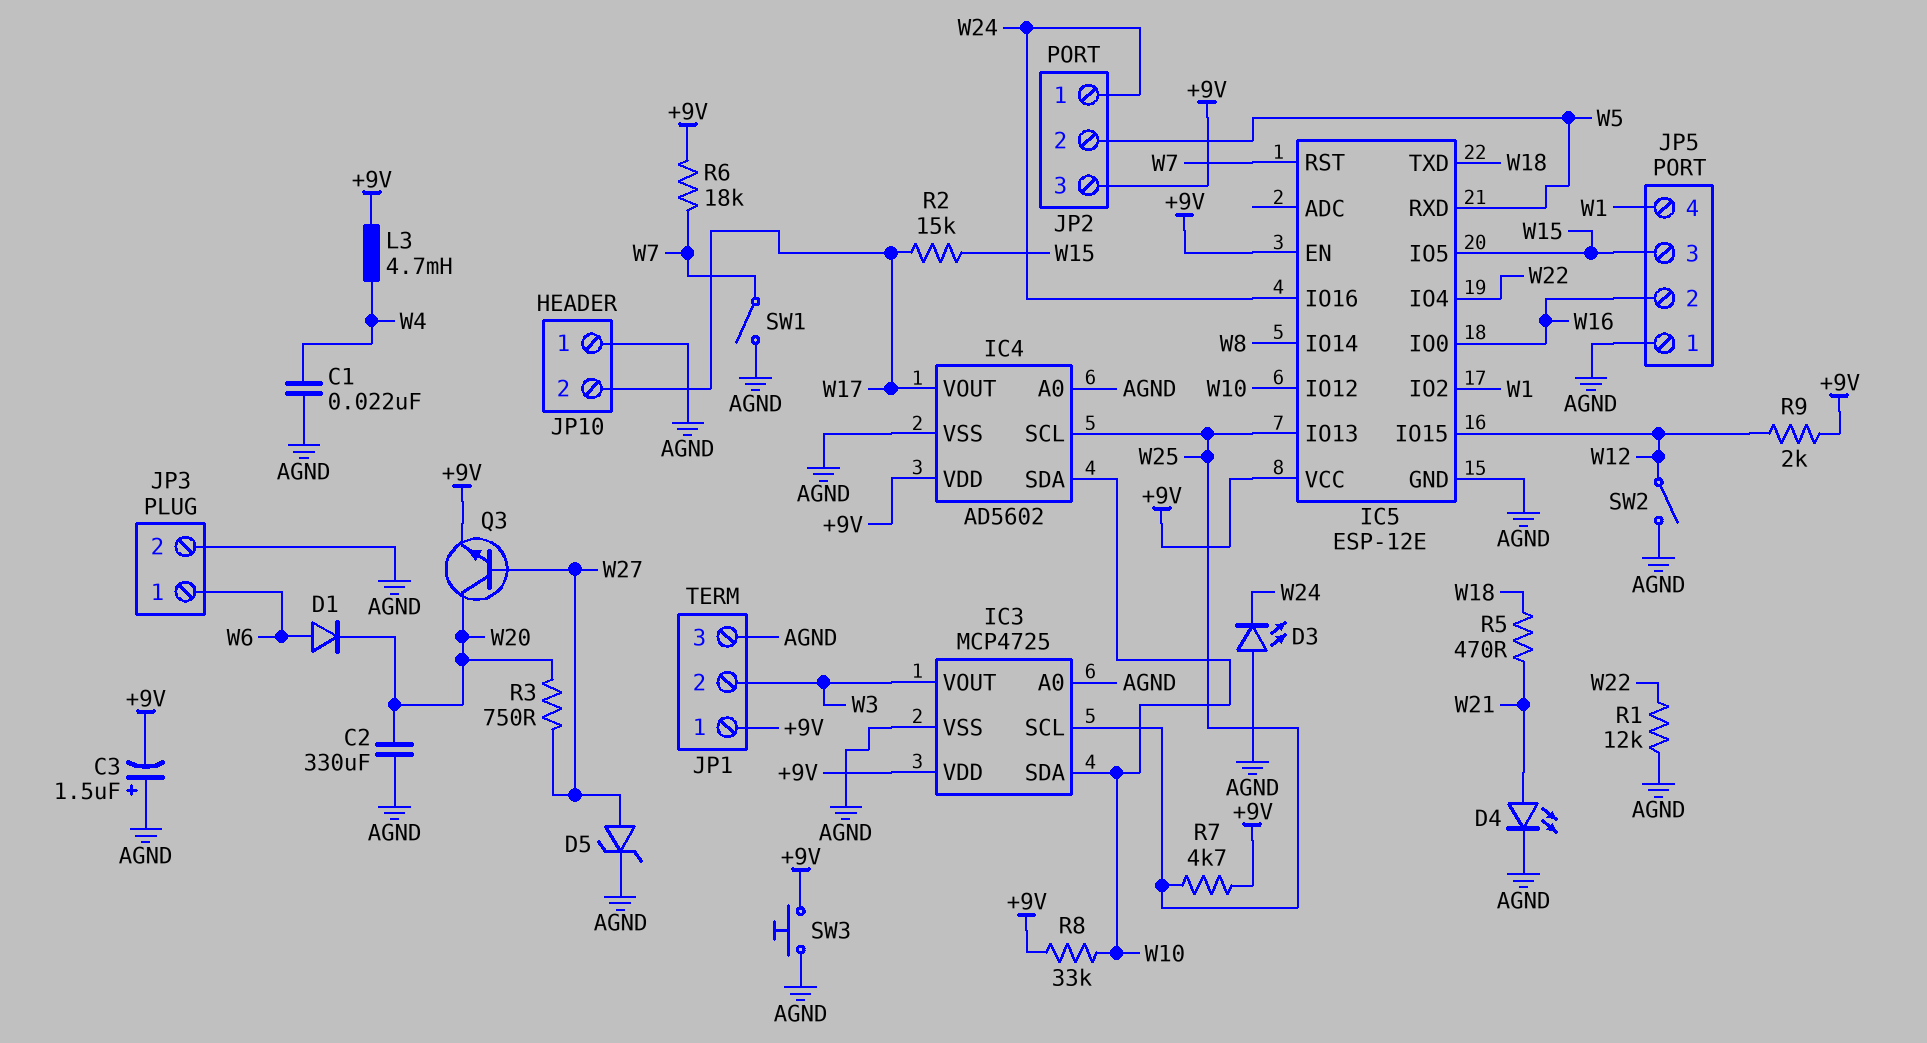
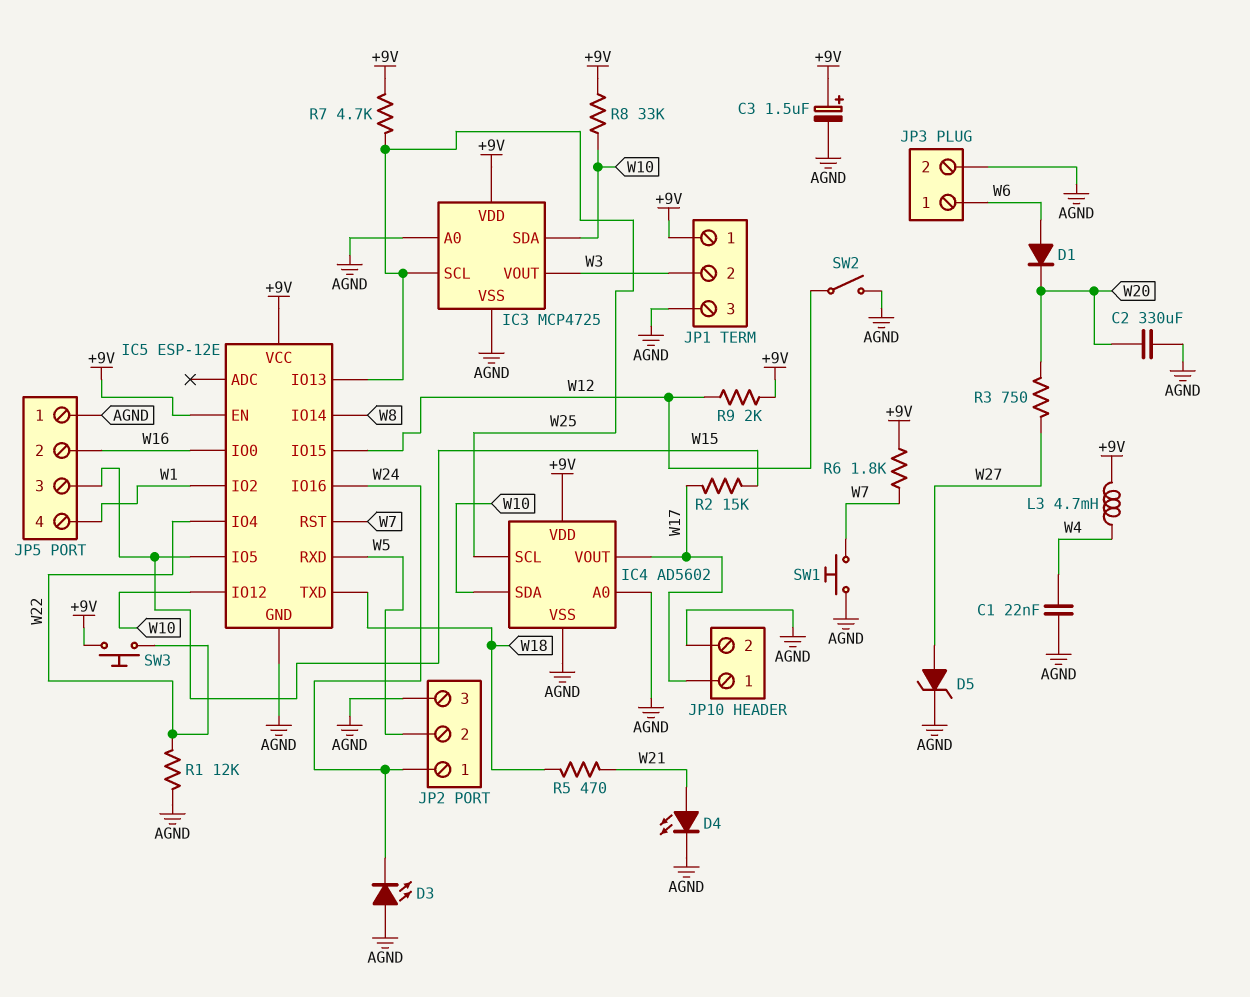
C3: 1.5uF (plus AGND, minus +9V) -> 1.5uF (plus +9V, minus AGND)
JP2 pin 3: +9V -> AGND
JP10 pin 1: AGND -> W17
JP10 pin 2: W17 -> AGND
Q3: NPN (B W27, C W20, E +9V) -> none
R6: 18k (+9V, W7) -> 1.8k (+9V, W7)
SW1: switch (AGND, W7) -> button (AGND, W7)
SW3: button (+9V, AGND) -> button (+9V, W22)

